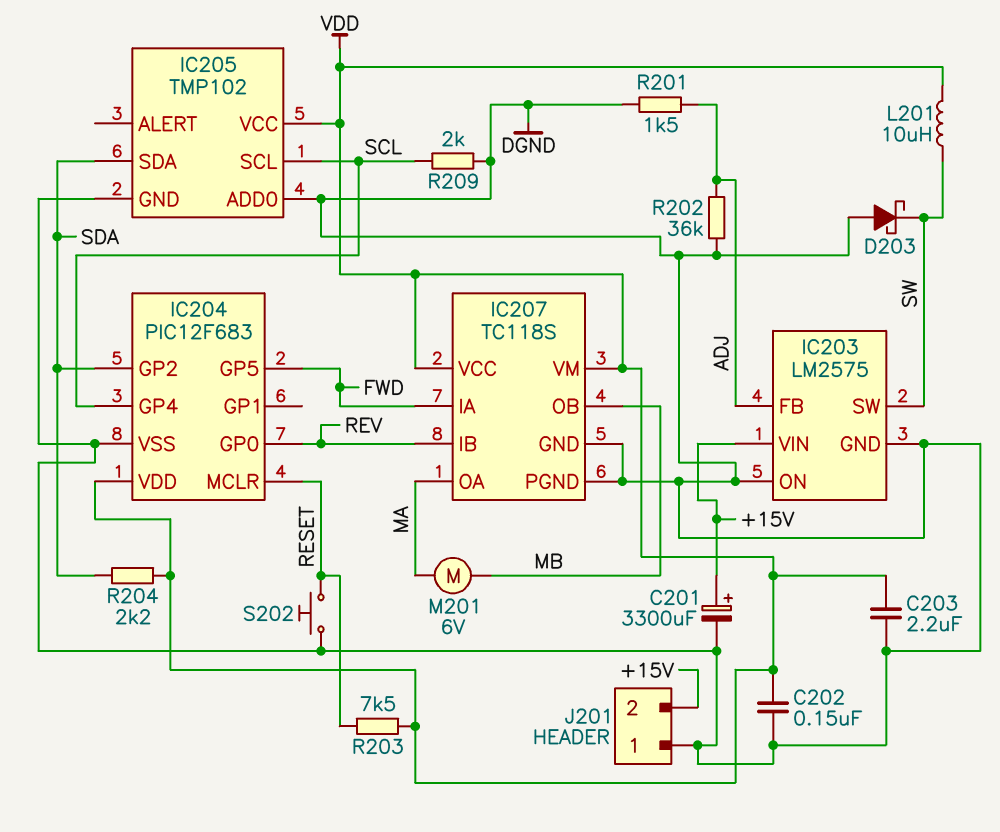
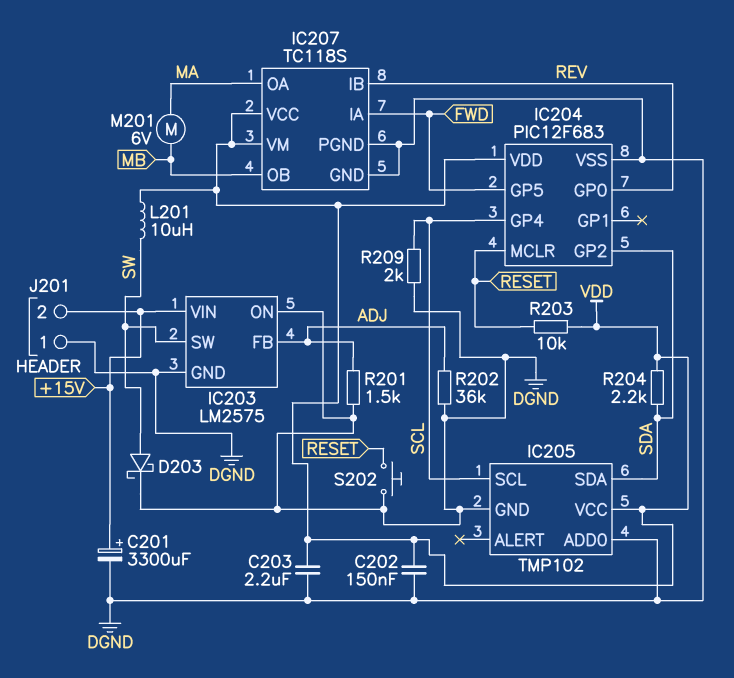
D203: schottky (A DGND, K SW) -> schottky (A SW, K DGND)
R203: 7.5k (RESET, VDD) -> 10k (RESET, VDD)

